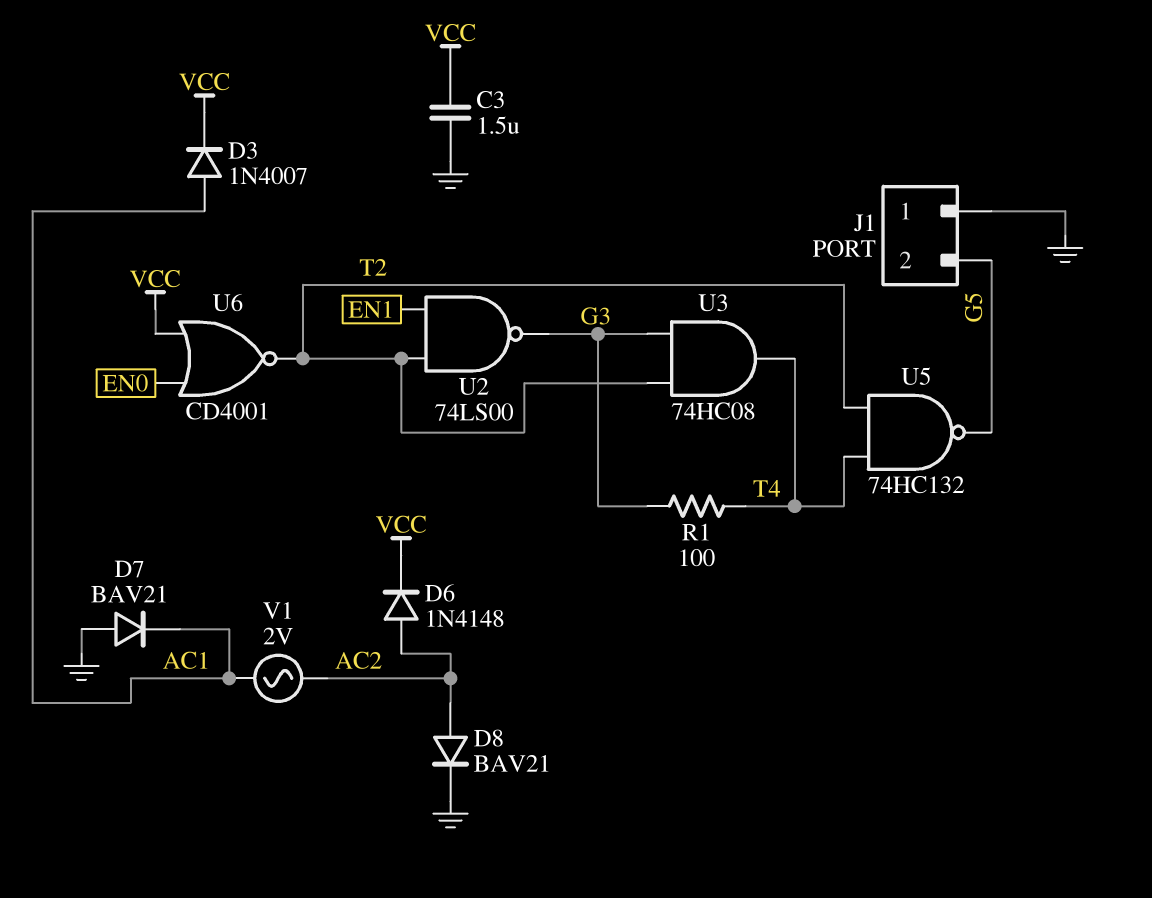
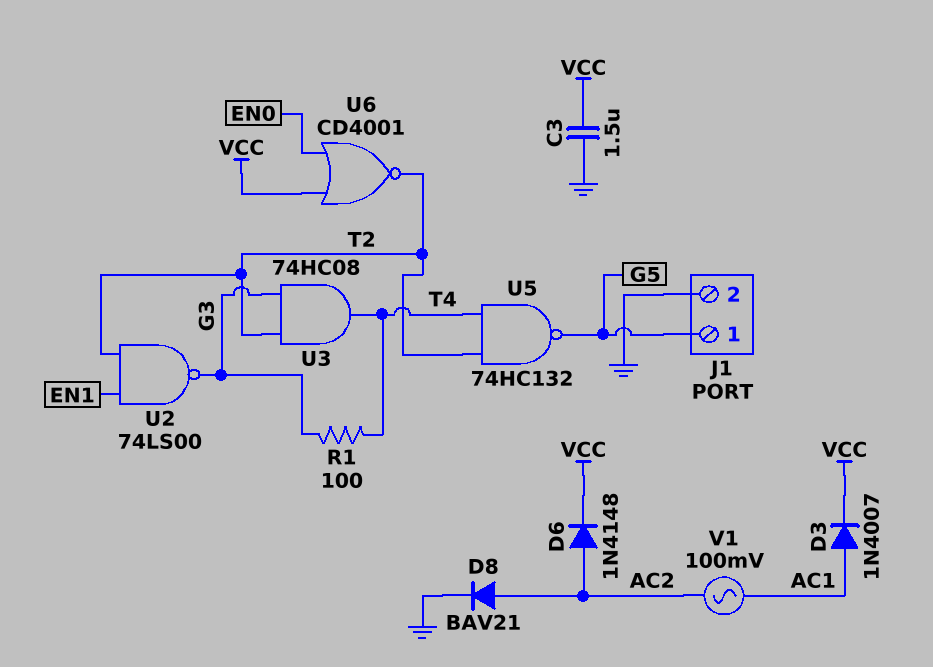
D7: diode BAV21 (A GND, K AC1) -> none
J1 pin 1: GND -> G5
J1 pin 2: G5 -> GND
V1: AC 2V (AC1, AC2) -> AC 100mV (AC1, AC2)

